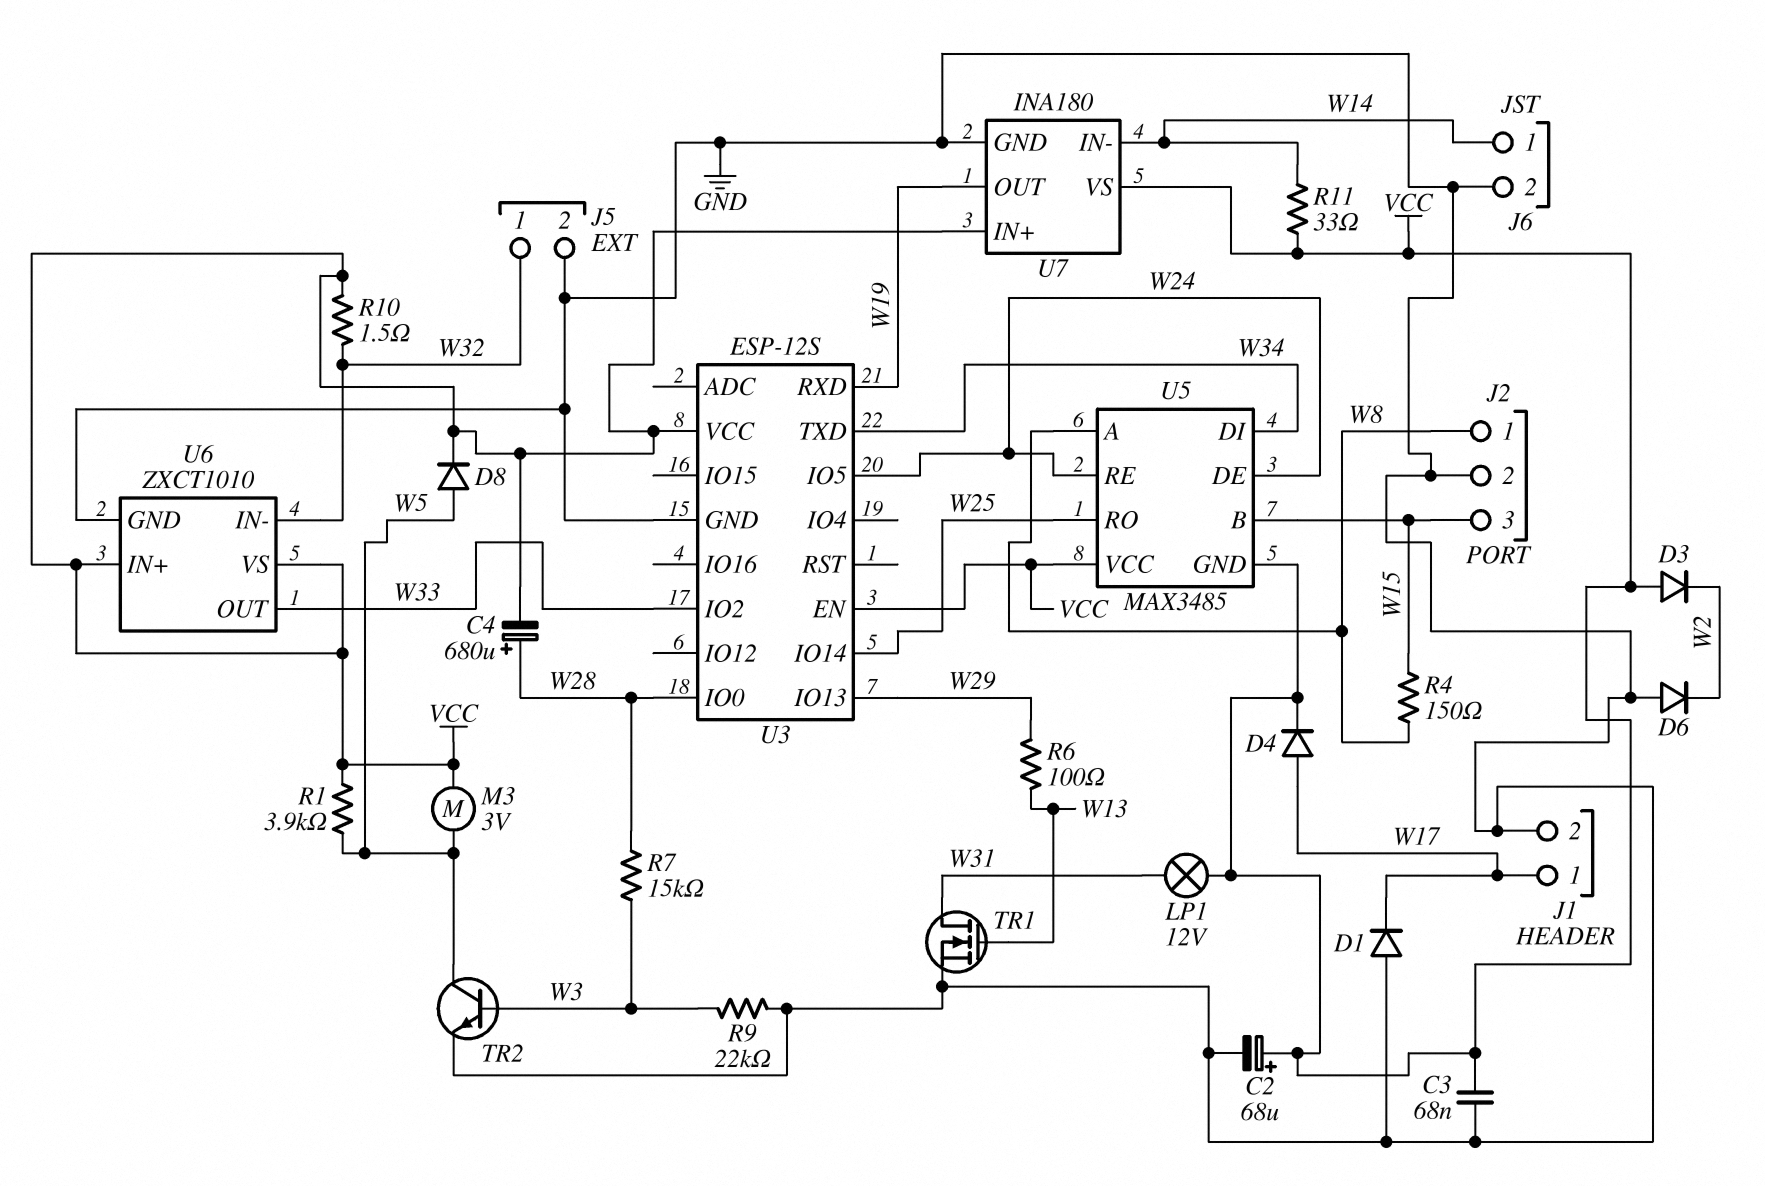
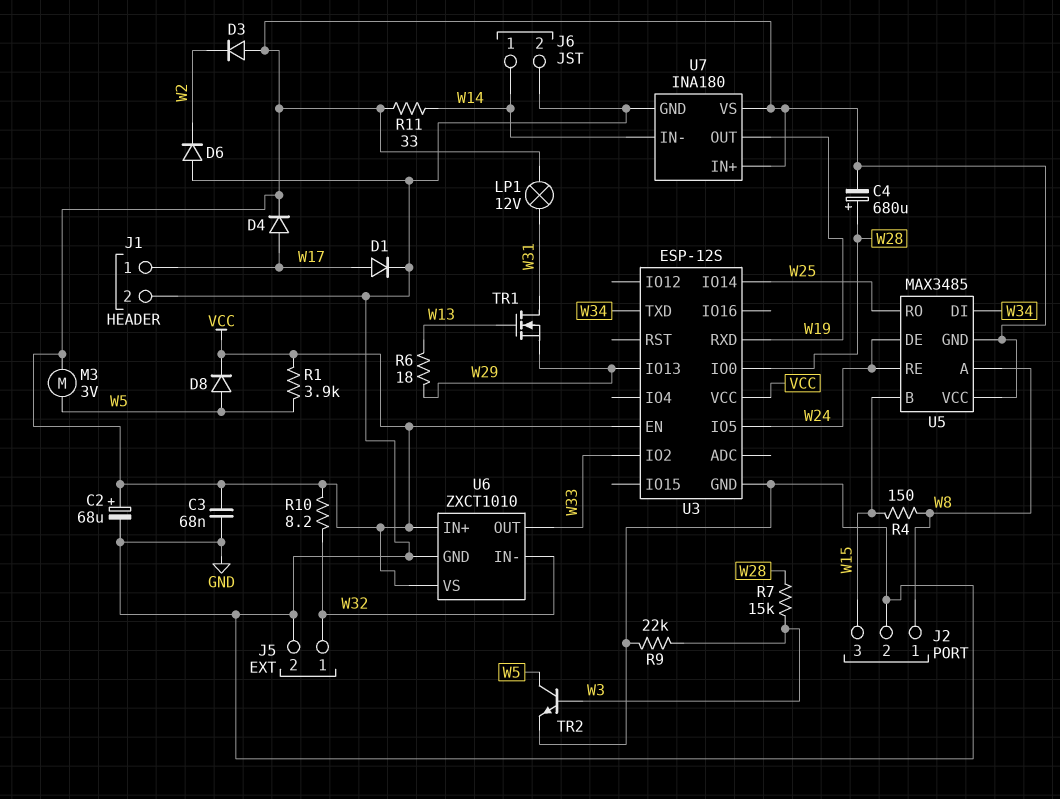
D1: diode (A GND, K W17) -> diode (A W17, K GND)
R6: 100 (W13, W29) -> 18 (W13, W29)
R10: 1.5 (VCC, W32) -> 8.2 (VCC, W32)
TR1: NMOS (G W13, D W31, S GND) -> NMOS (G W13, D W31, S W29)

